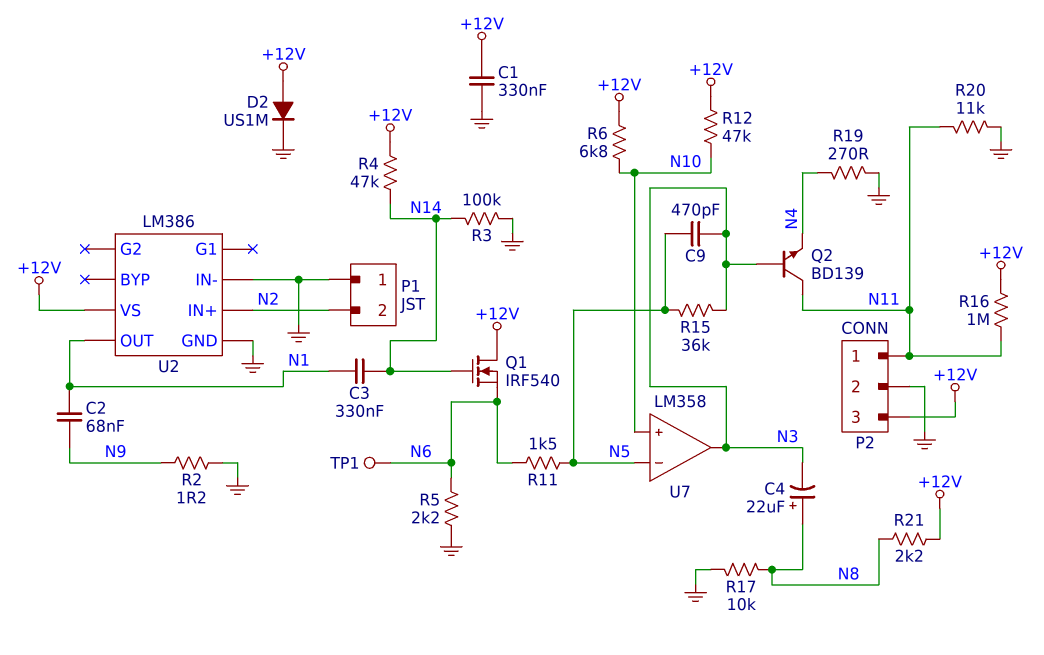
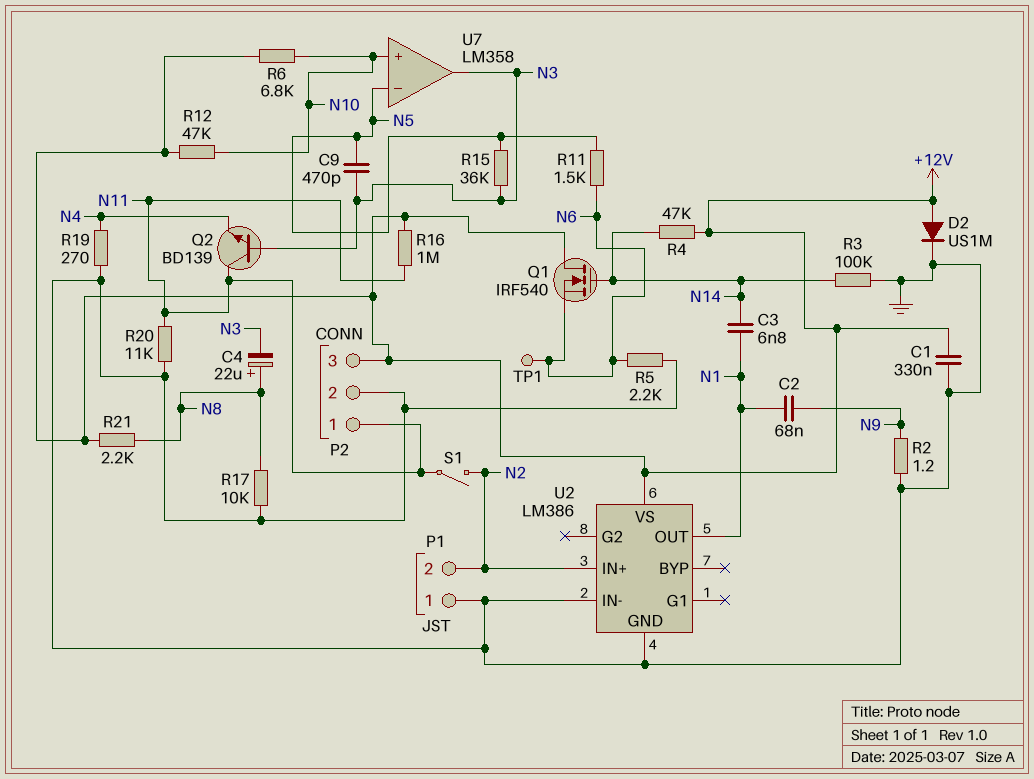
C3: 330nF (N1, N14) -> 6.8nF (N1, N14)
S1: none -> switch (N2, N11)

